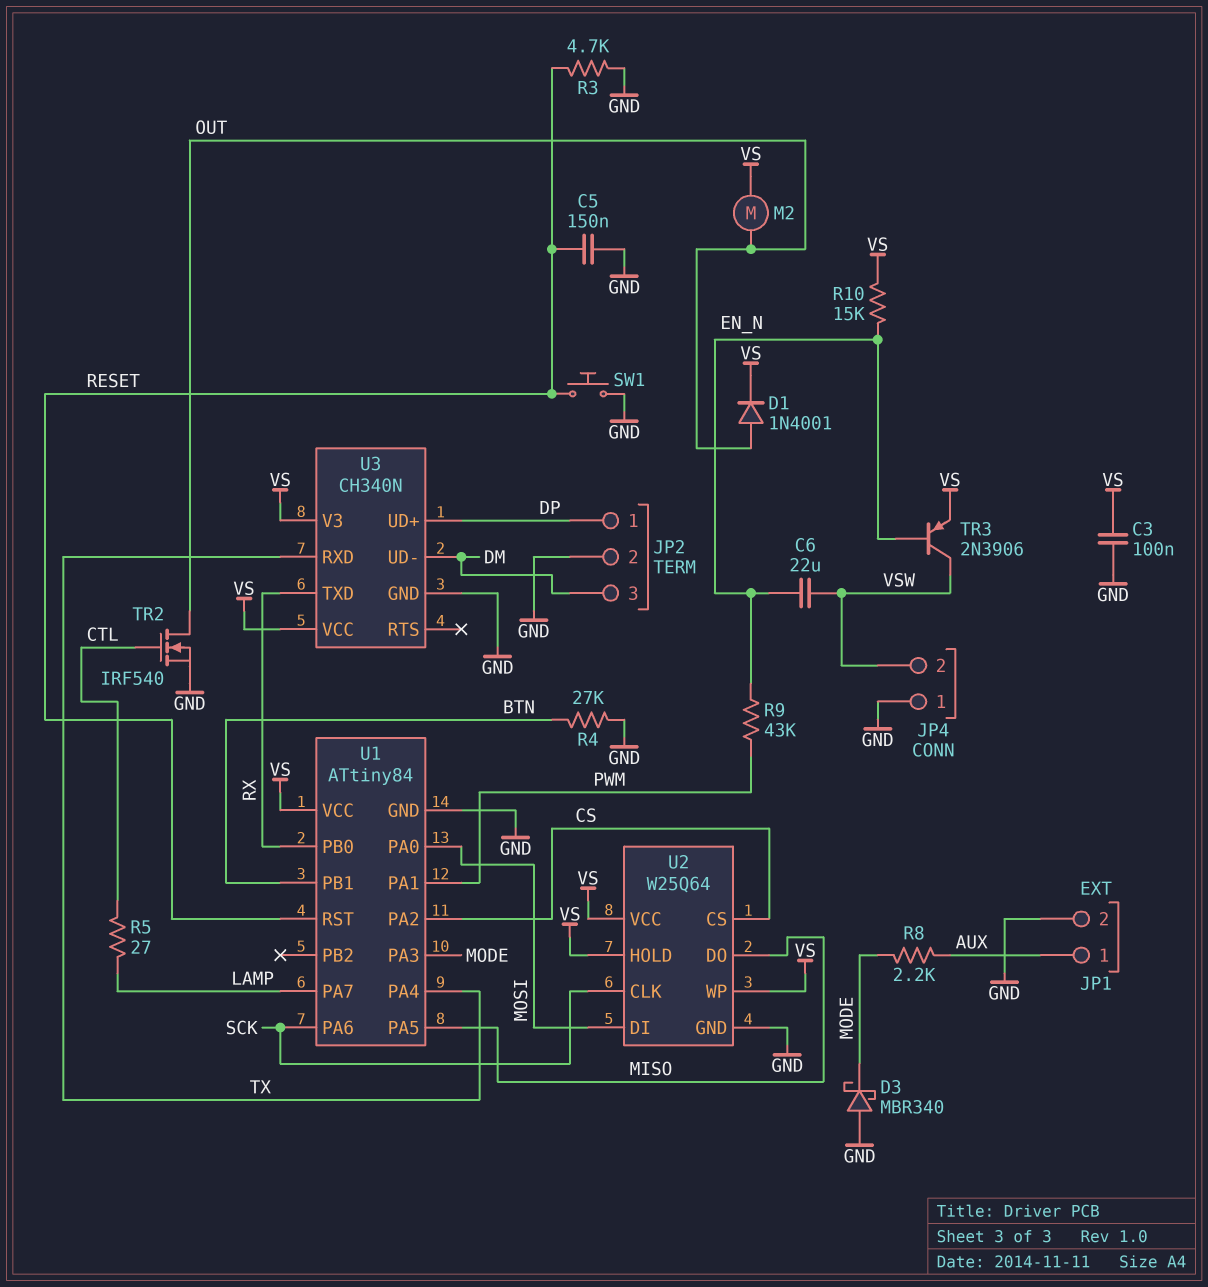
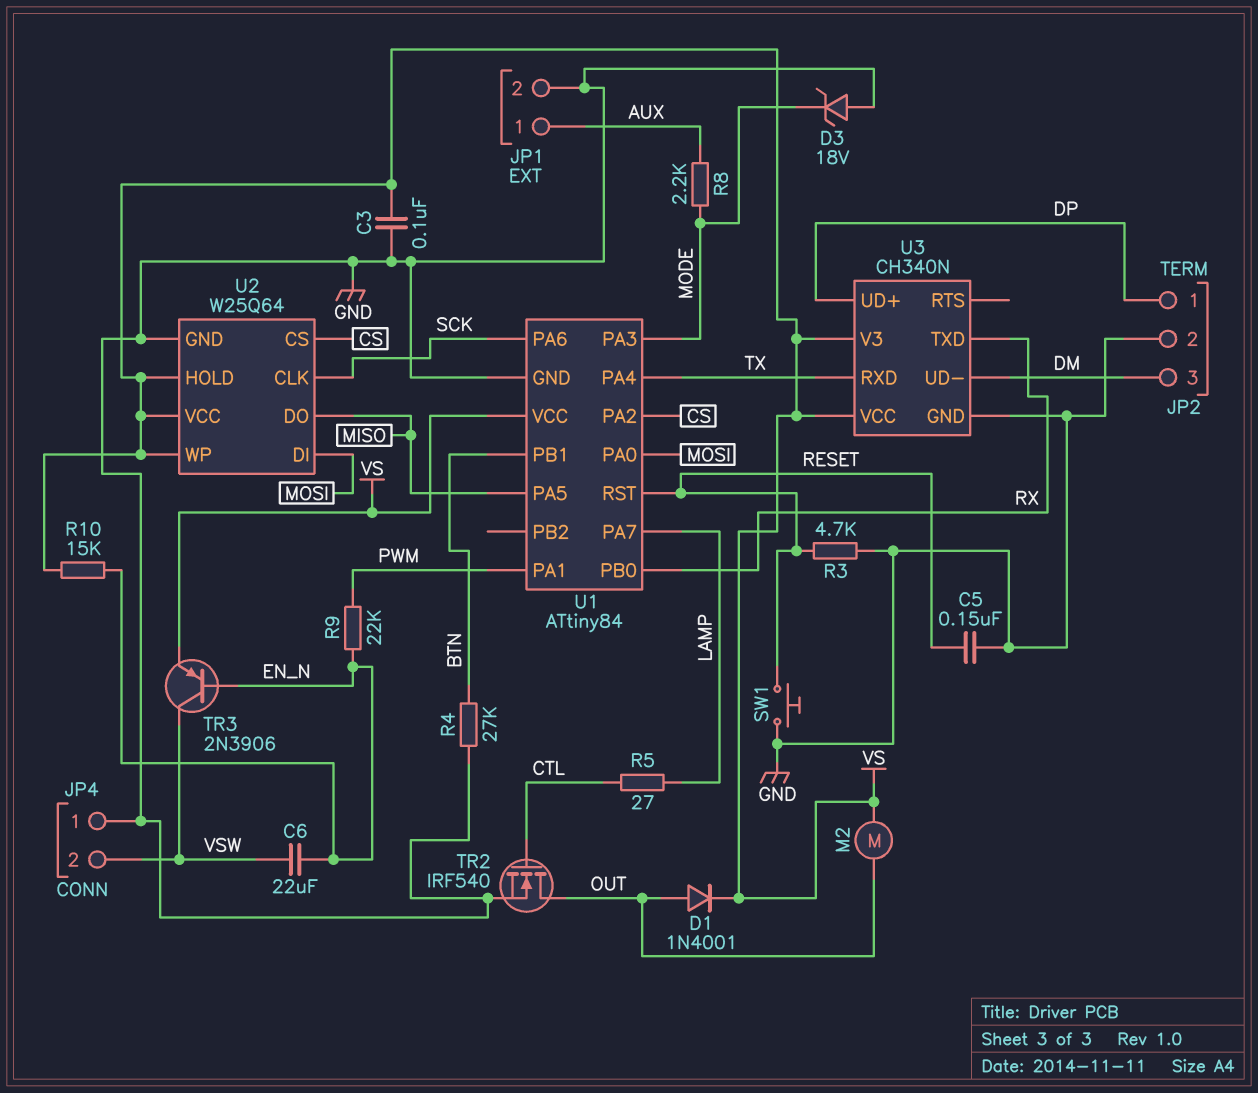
D3: schottky MBR340 (A GND, K MODE) -> zener 18V (A GND, K MODE)
R9: 43k (EN_N, PWM) -> 22k (EN_N, PWM)

